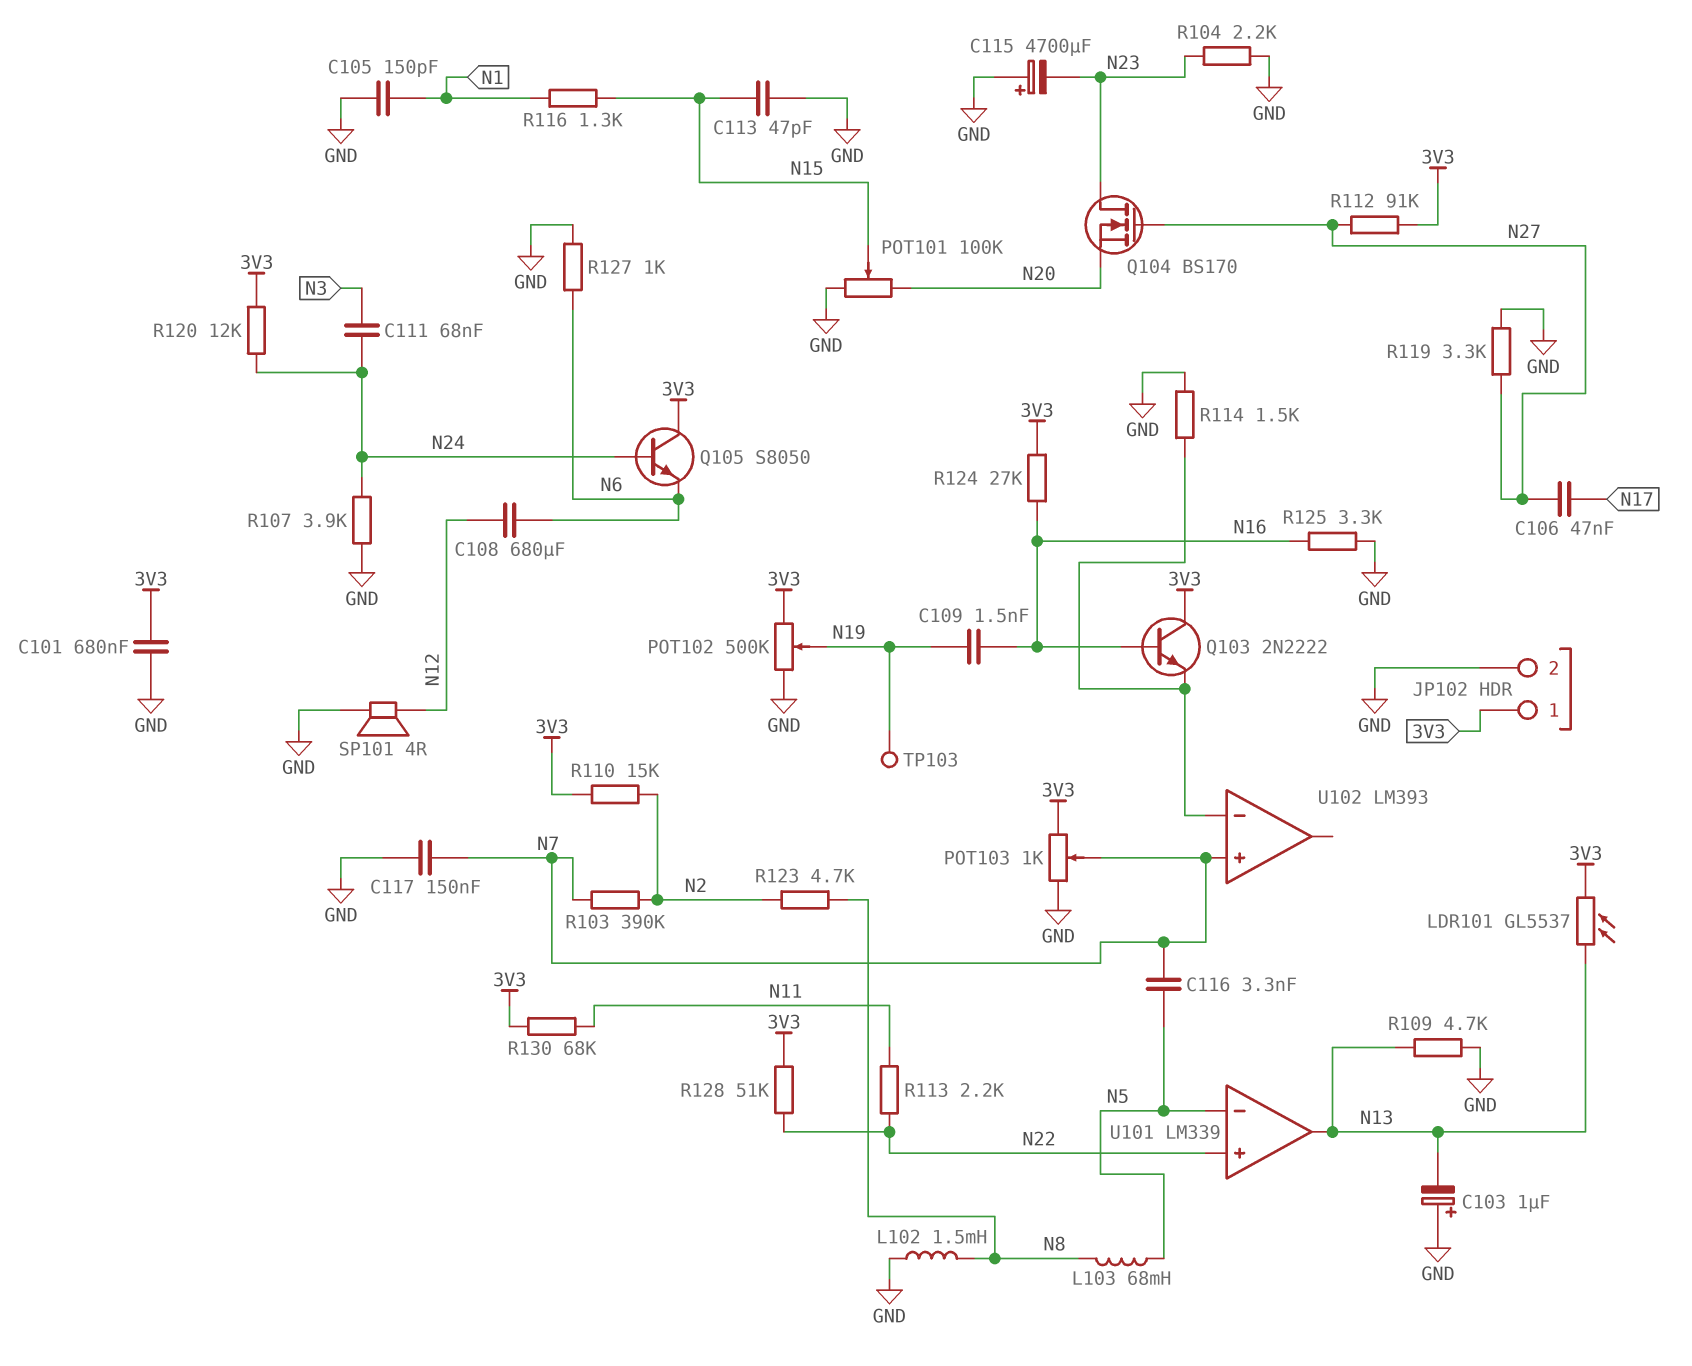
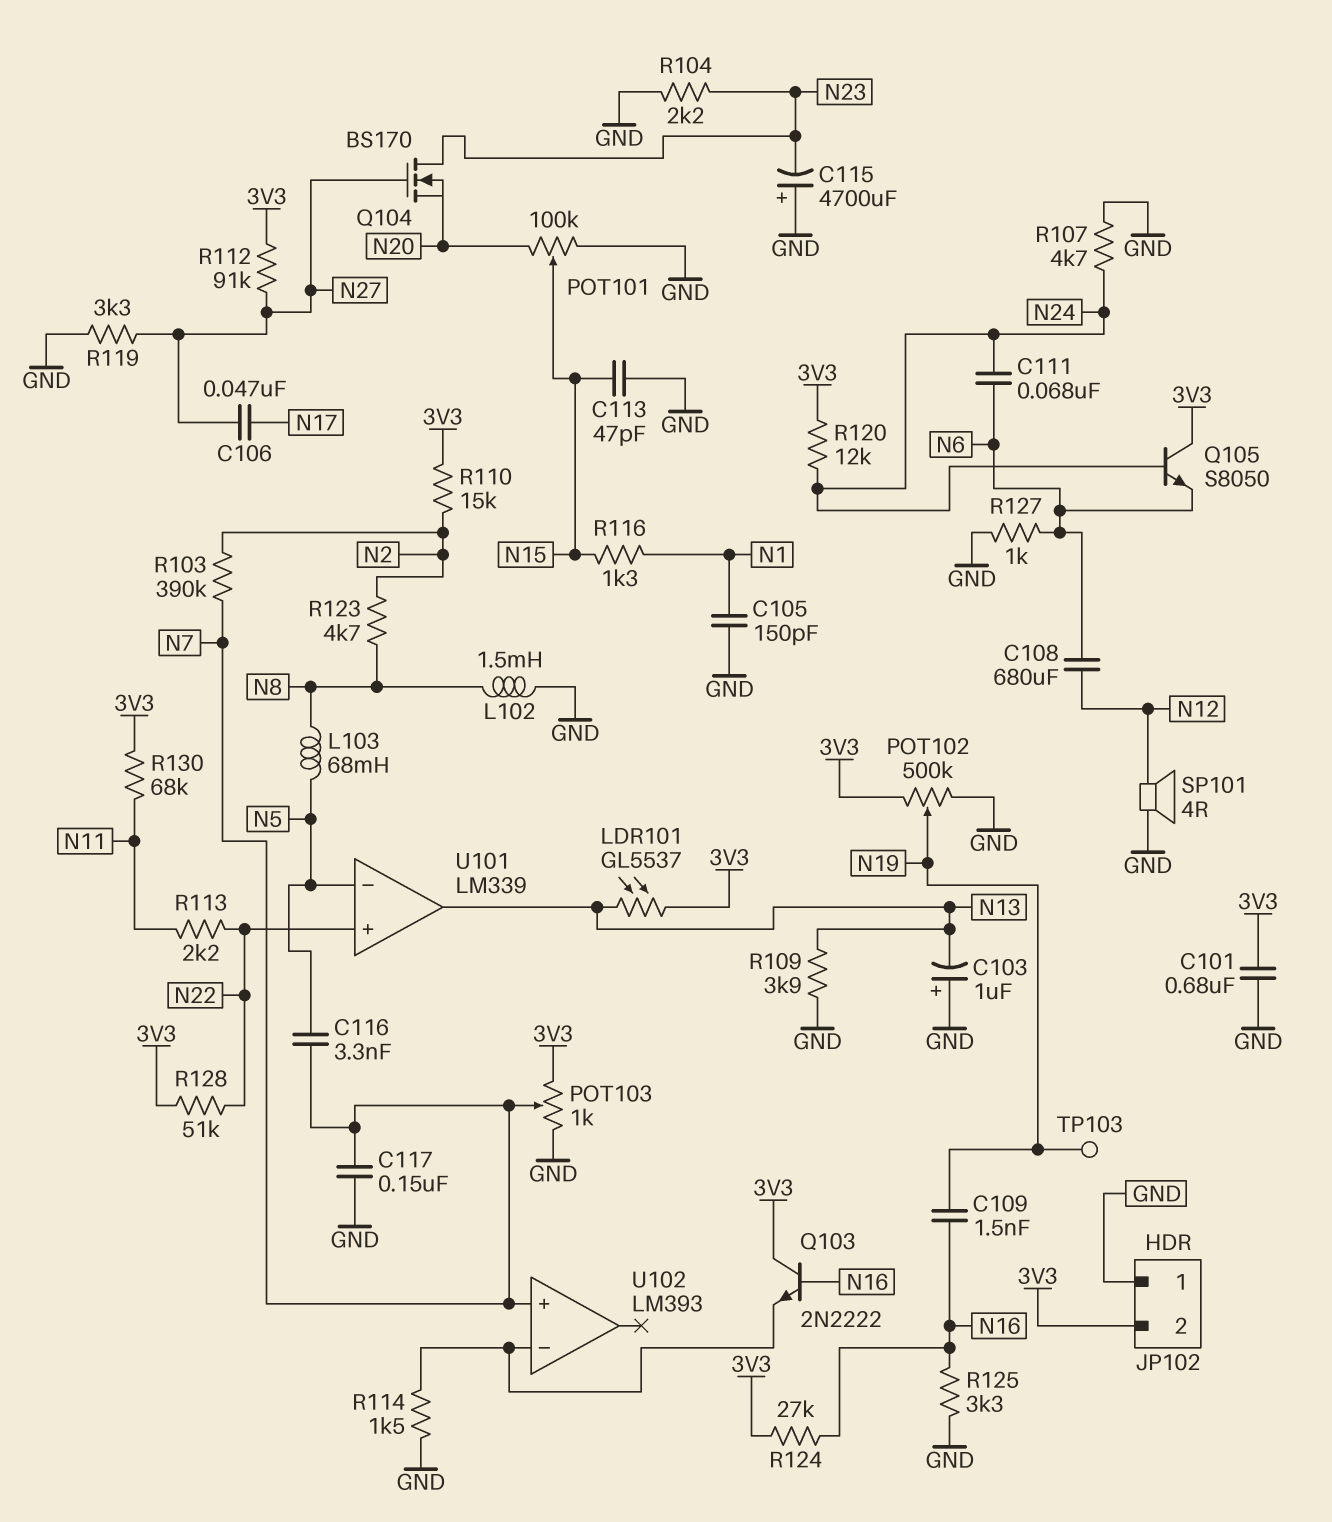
C111: 68nF (N3, N24) -> 68nF (N6, N24)
JP102 pin 1: 3V3 -> GND
JP102 pin 2: GND -> 3V3
R107: 3.9k (GND, N24) -> 4.7k (GND, N24)
R109: 4.7k (GND, N13) -> 3.9k (GND, N13)

